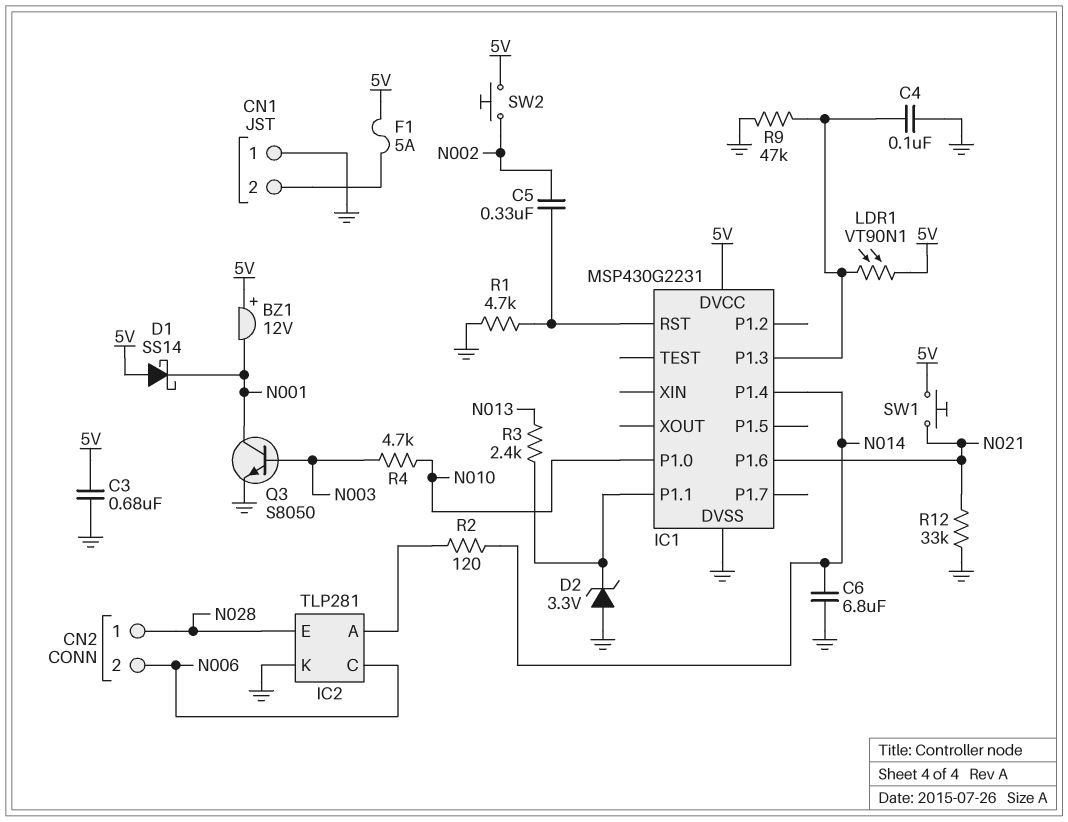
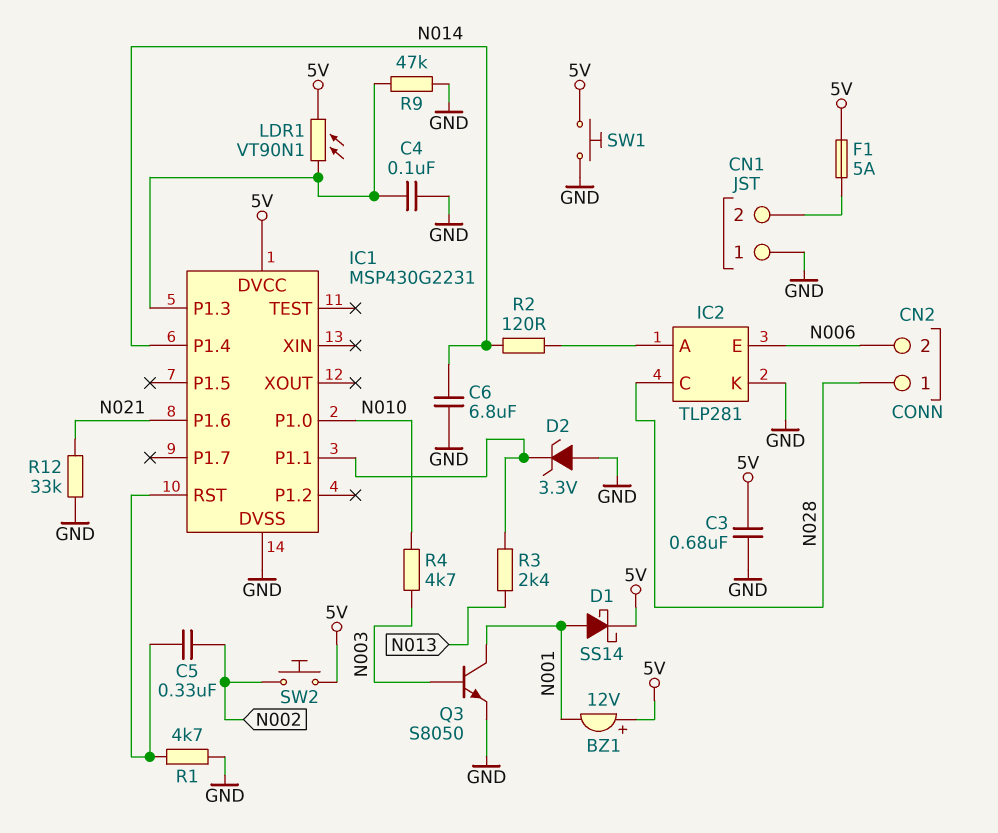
D1: schottky SS14 (A 5V, K N001) -> schottky SS14 (A N001, K 5V)
IC2 pin C: N006 -> N028
IC2 pin E: N028 -> N006
SW1: button (5V, N021) -> button (5V, GND)

